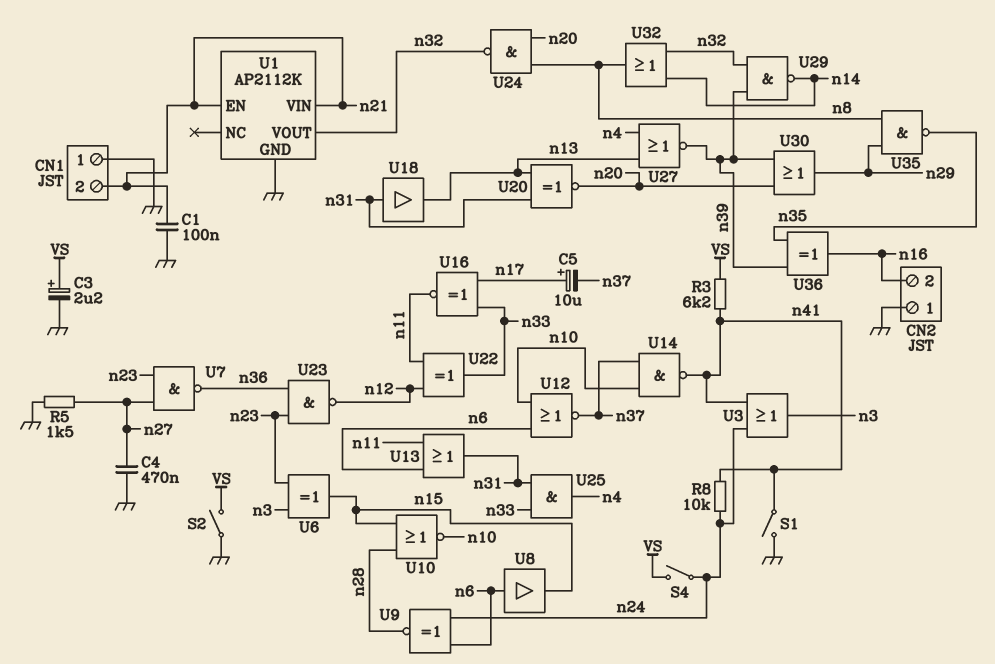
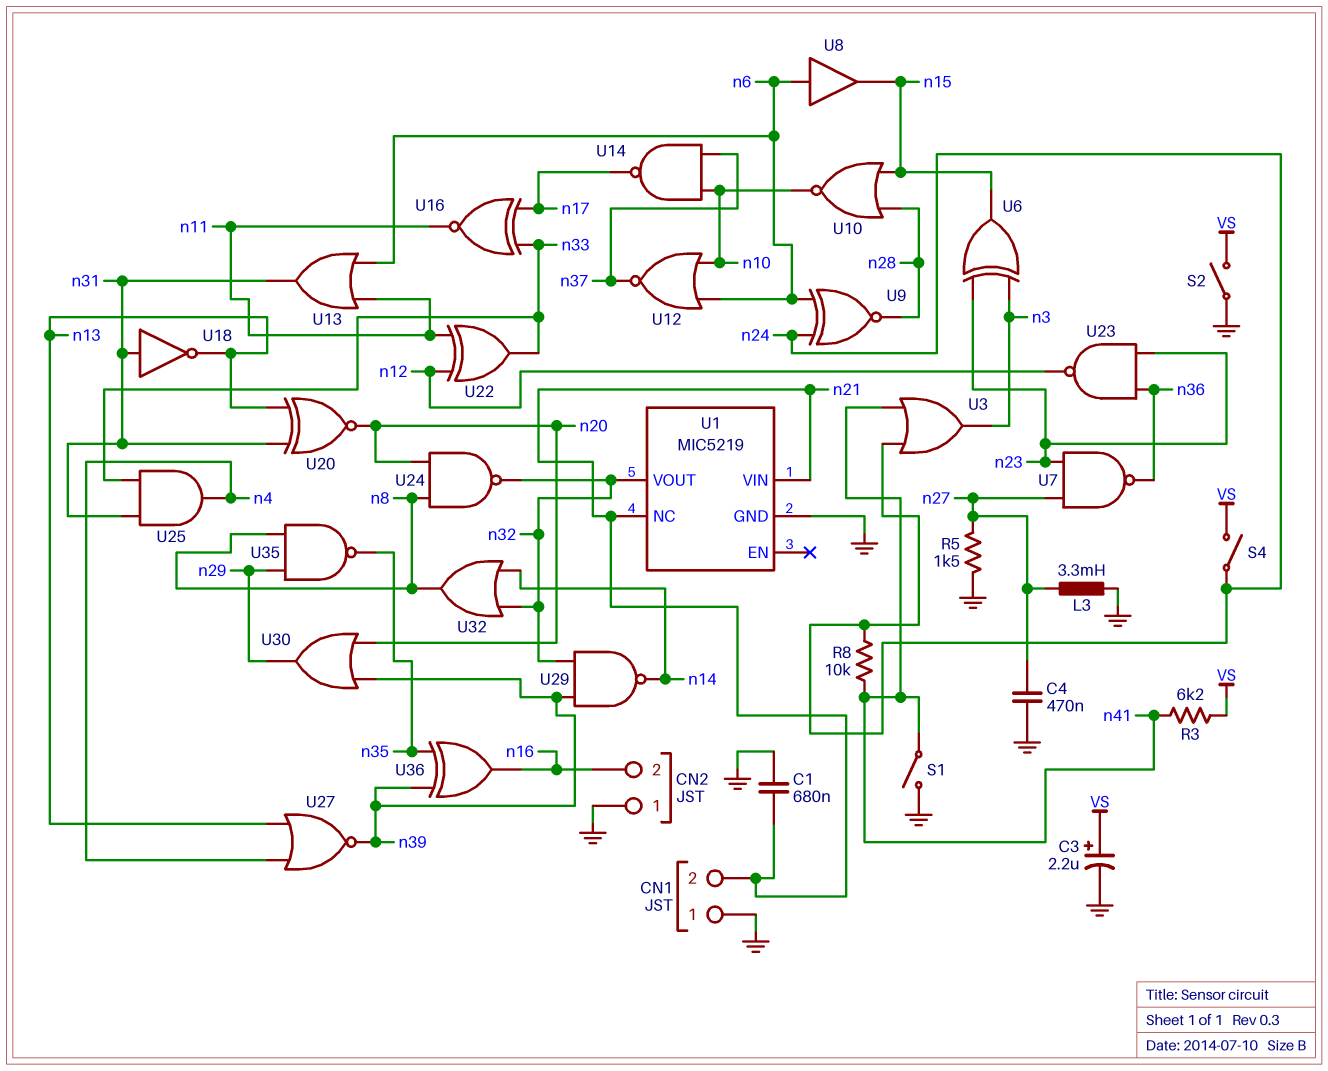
C1: 100nF (GND, n21) -> 680nF (GND, n21)
C5: 10uF (plus n17, minus n37) -> none
L3: none -> 3.3mH (GND, n27)
U1: AP2112K -> MIC5219
U1 pin EN: n21 -> none
U1 pin NC: none -> n21
U14: NAND (in n10, in n37, out n41) -> NAND (in n10, in n37, out n17)
U18: buffer (in n31, out n13) -> NOT (in n31, out n13)

